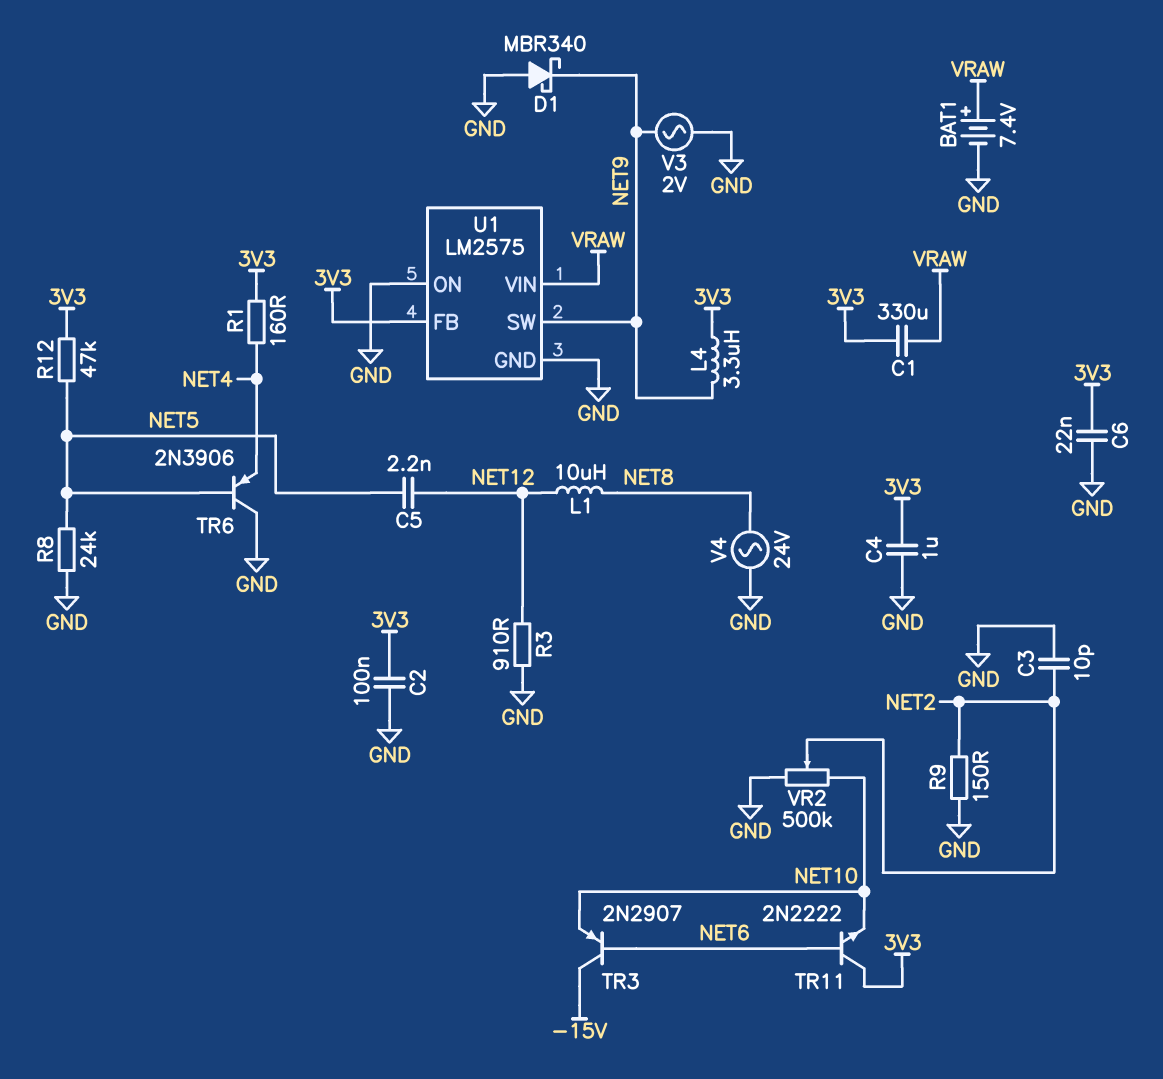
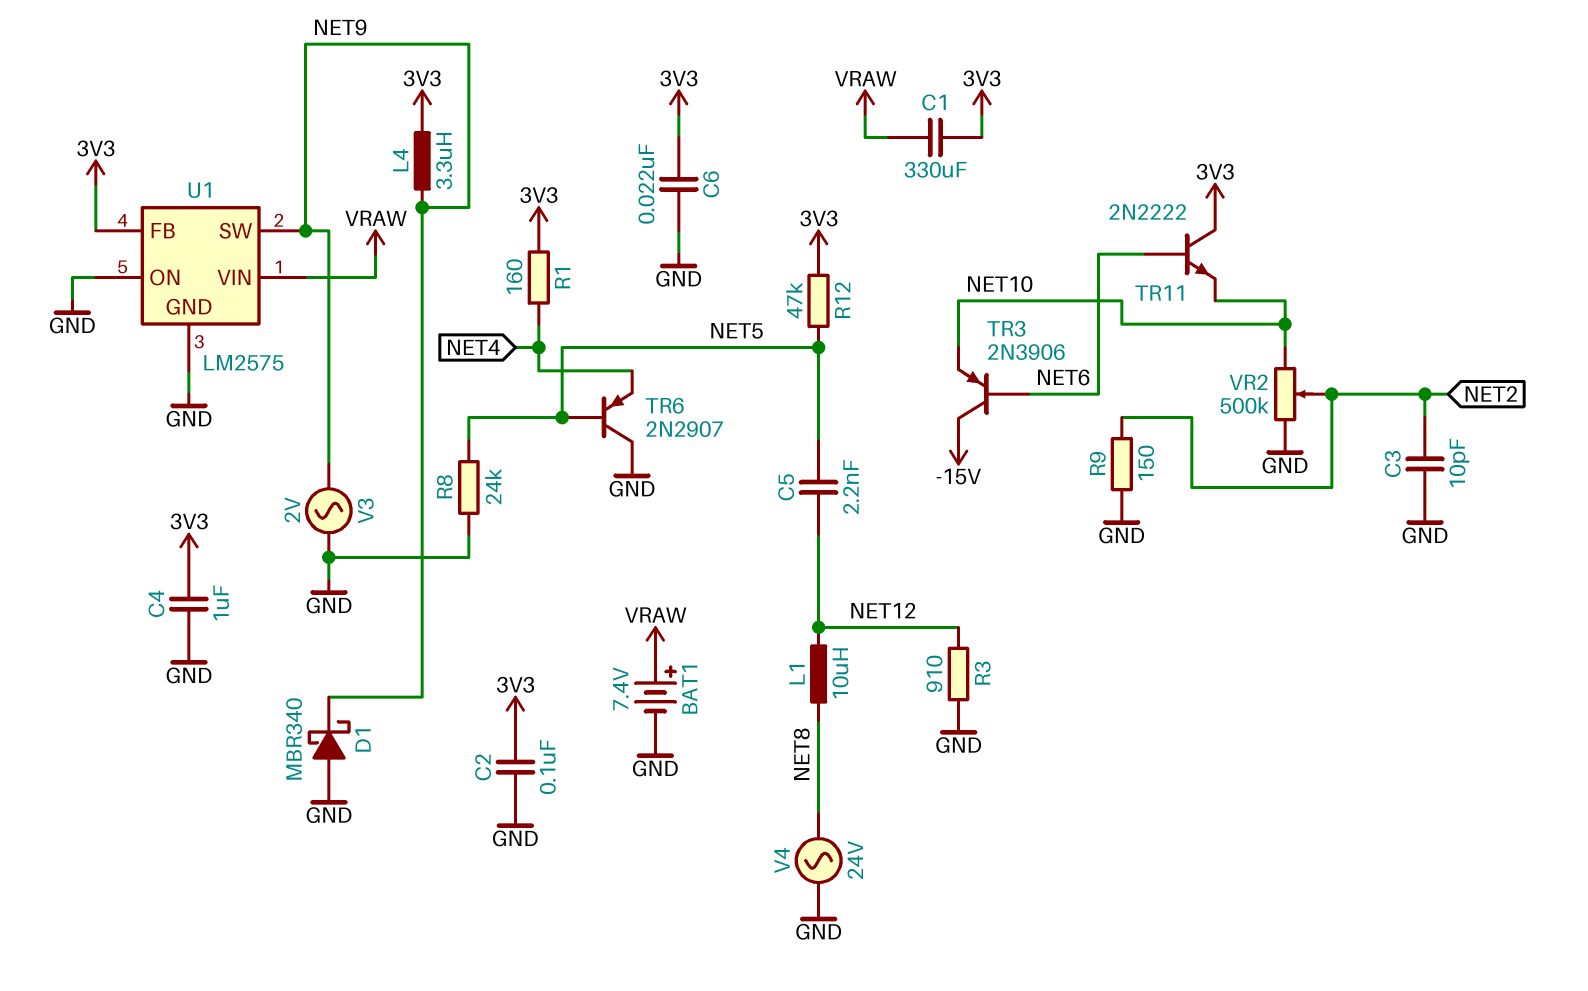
TR3: PNP 2N2907 (B NET6, C -15V, E NET10) -> PNP 2N3906 (B NET6, C -15V, E NET10)
TR6: PNP 2N3906 (B NET5, C GND, E NET4) -> PNP 2N2907 (B NET5, C GND, E NET4)

